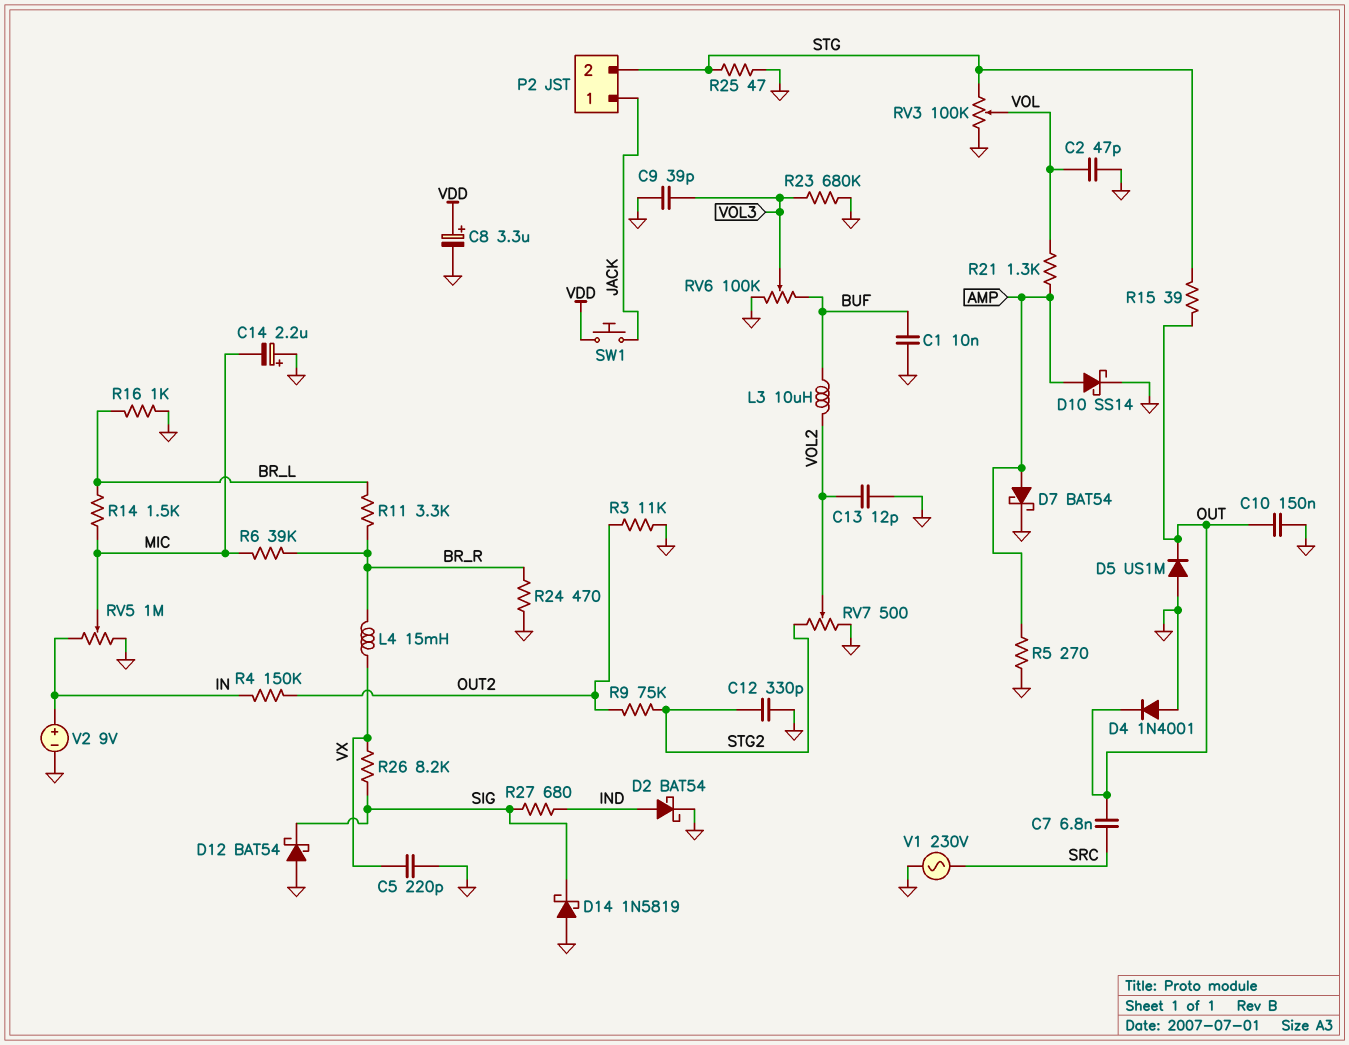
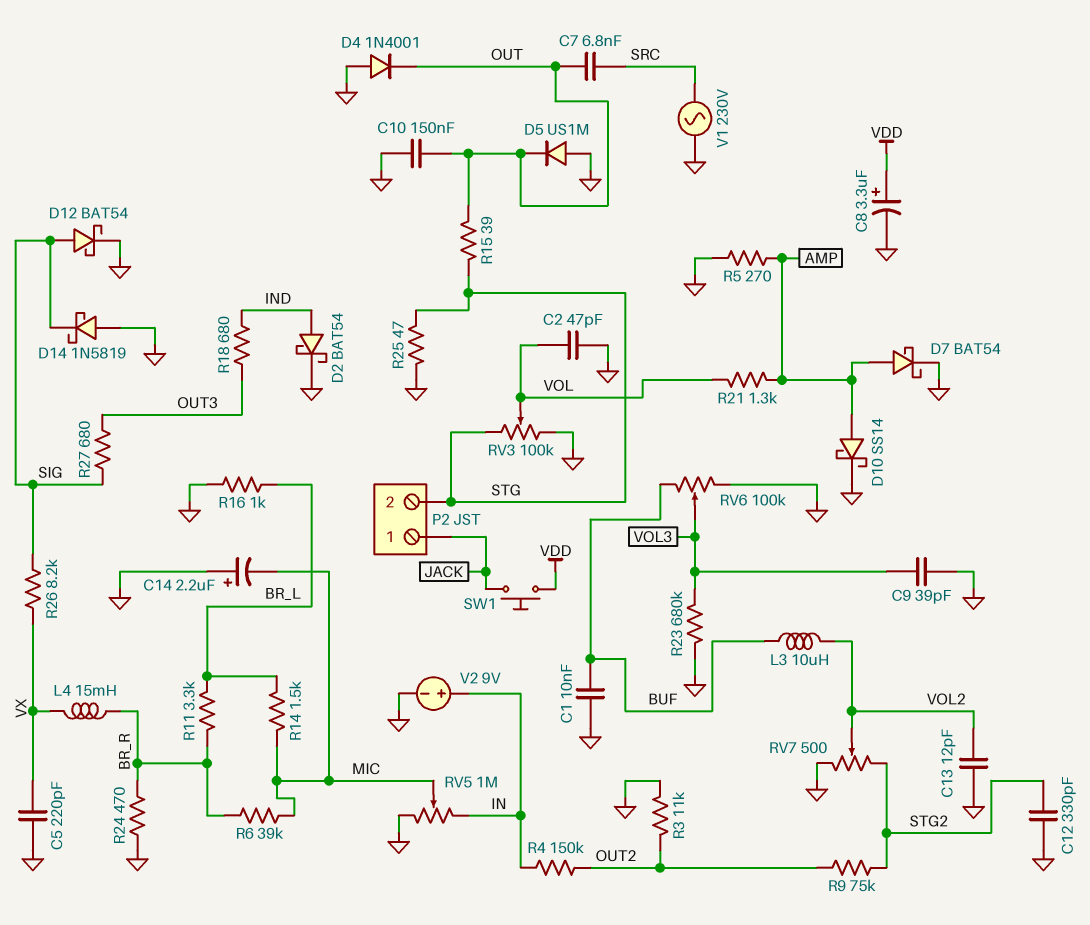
D12: schottky BAT54 (A GND, K SIG) -> schottky BAT54 (A SIG, K GND)
R18: none -> 680 (IND, OUT3)
R27: 680 (IND, SIG) -> 680 (OUT3, SIG)

